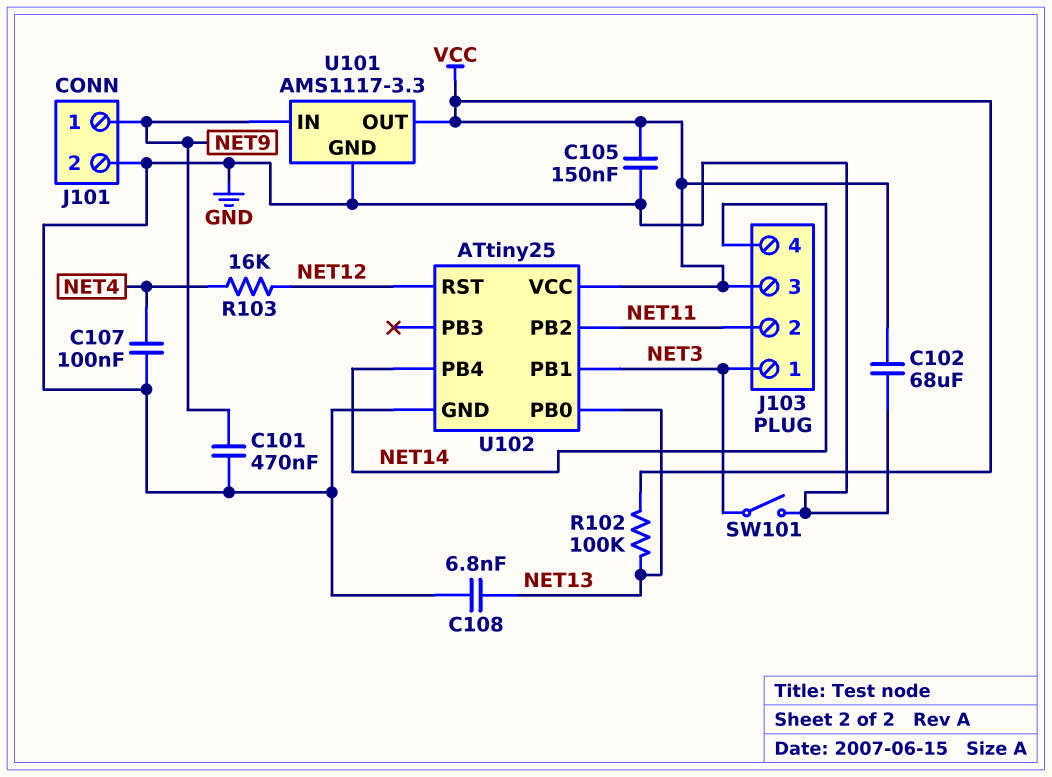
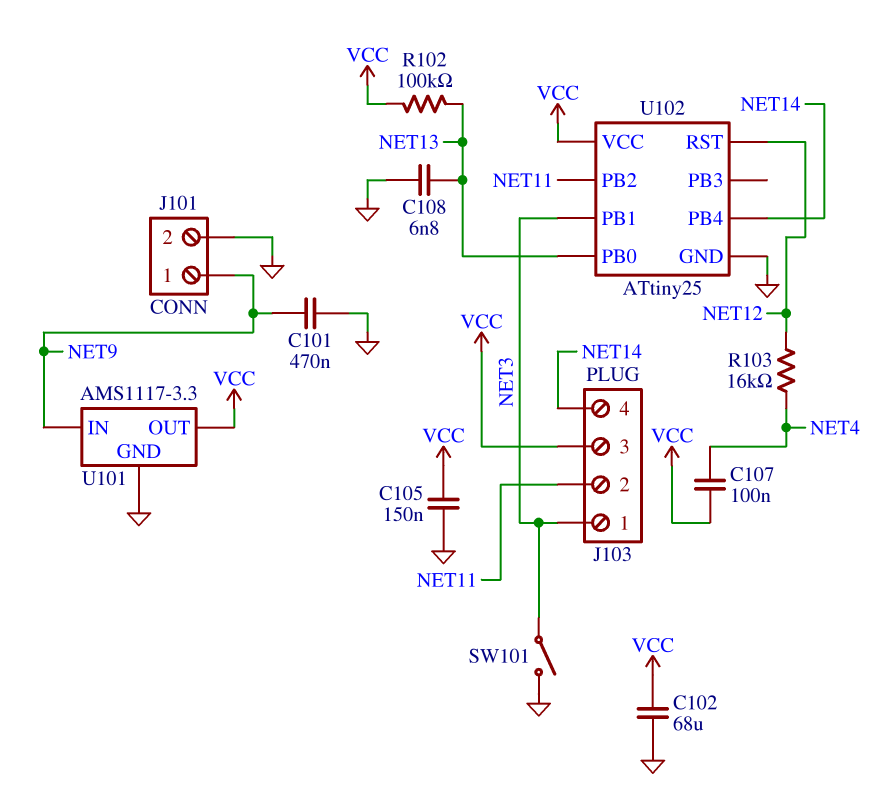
C107: 100nF (GND, NET4) -> 100nF (NET4, VCC)

